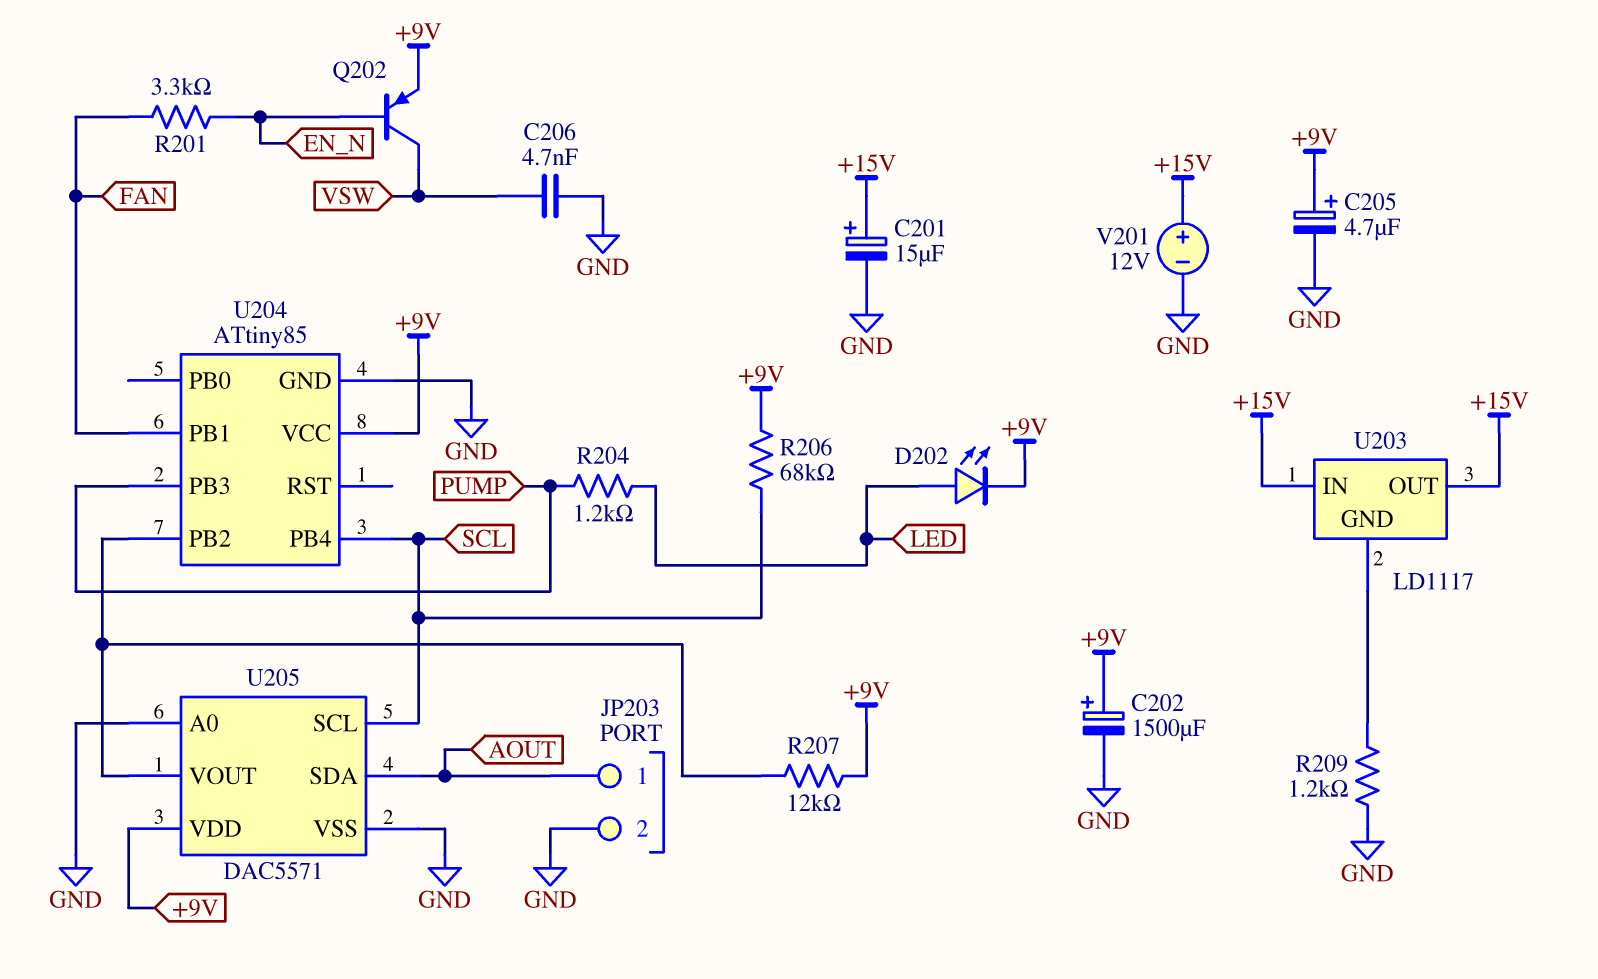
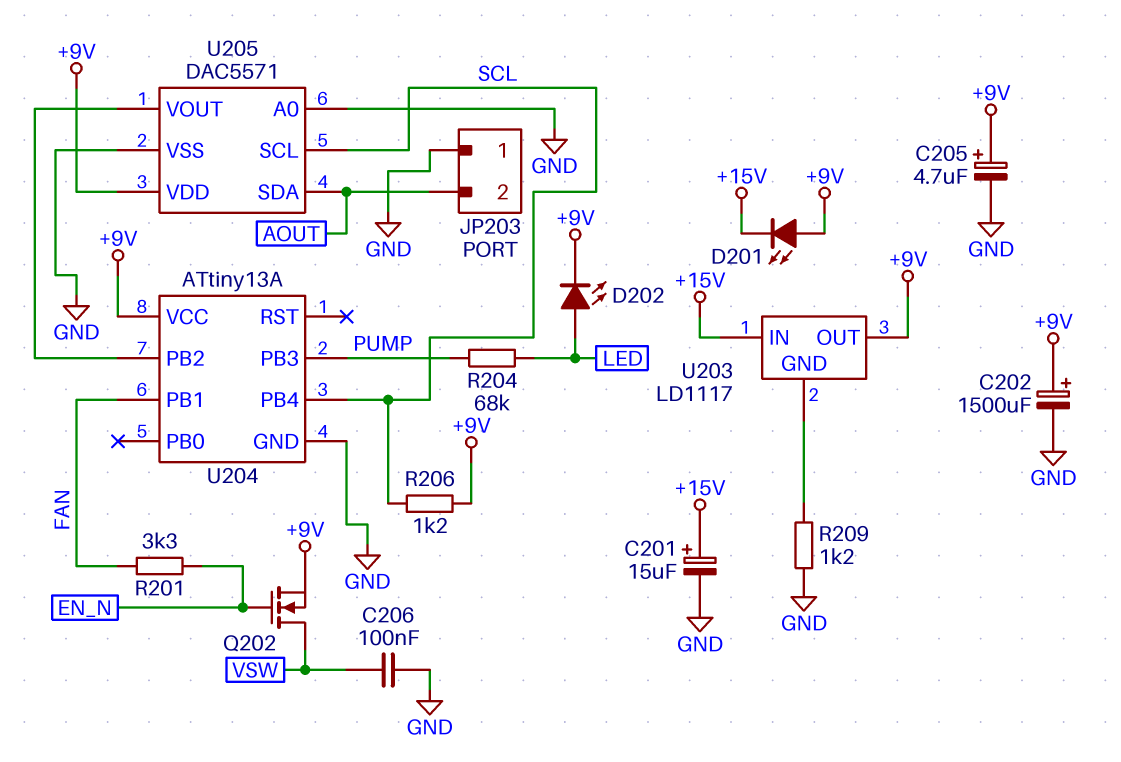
C206: 4.7nF (GND, VSW) -> 100nF (GND, VSW)
D201: none -> LED (A +9V, K +15V)
JP203 pin 1: AOUT -> GND
JP203 pin 2: GND -> AOUT
Q202: PNP (B EN_N, C VSW, E +9V) -> NMOS (G EN_N, D VSW, S +9V)
R204: 1.2k (LED, PUMP) -> 68k (LED, PUMP)
R206: 68k (+9V, SCL) -> 1.2k (+9V, SCL)
R207: 12k (+9V, U204/PB2) -> none
U203 pin OUT: +15V -> +9V
U204: ATtiny85 -> ATtiny13A
V201: 12V (plus +15V, minus GND) -> none

